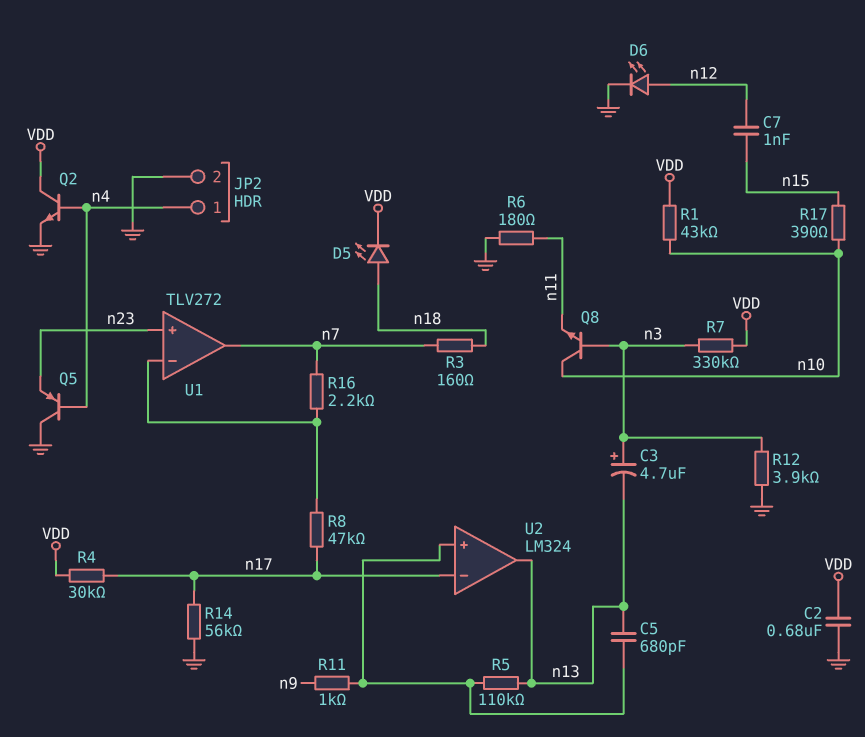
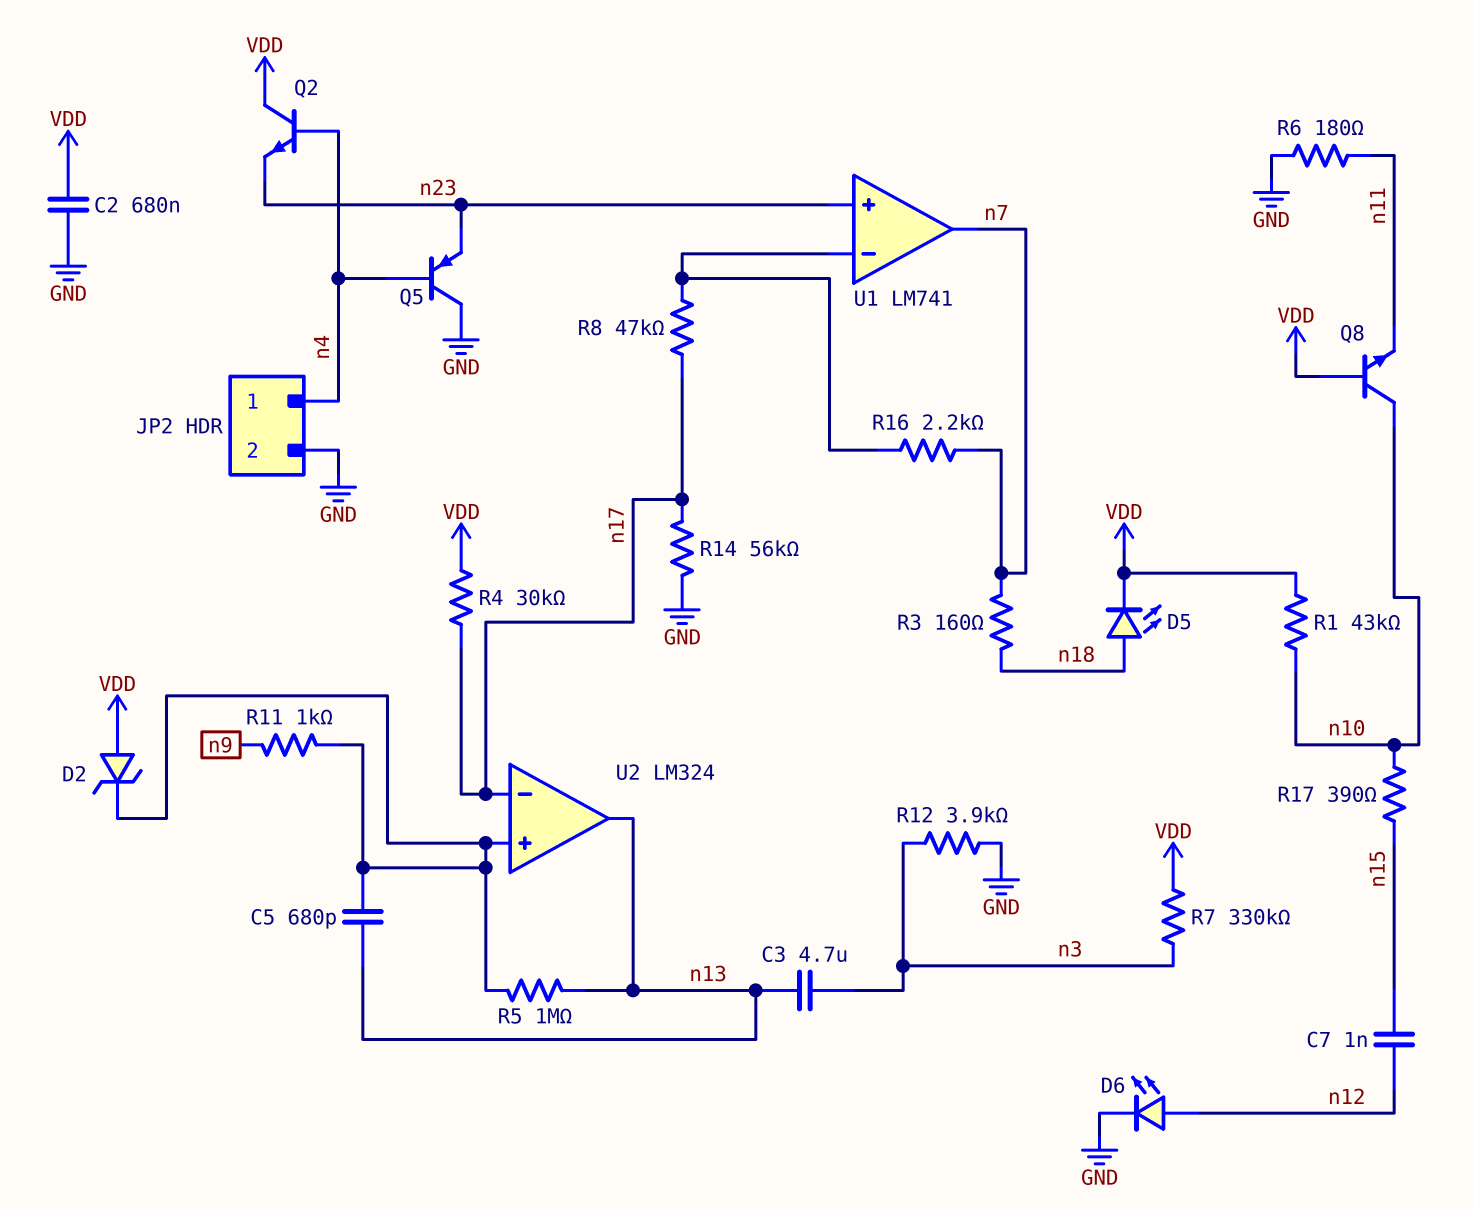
C3: 4.7uF (plus n3, minus n13) -> 4.7uF (n3, n13)
D2: none -> zener (A VDD, K U2/in+)
Q2: NPN (B n4, C VDD, E GND) -> NPN (B n4, C VDD, E n23)
Q8: NPN (B n3, C n10, E n11) -> NPN (B VDD, C n10, E n11)
R5: 110k (U2/in+, n13) -> 1M (U2/in+, n13)
U1: TLV272 -> LM741

